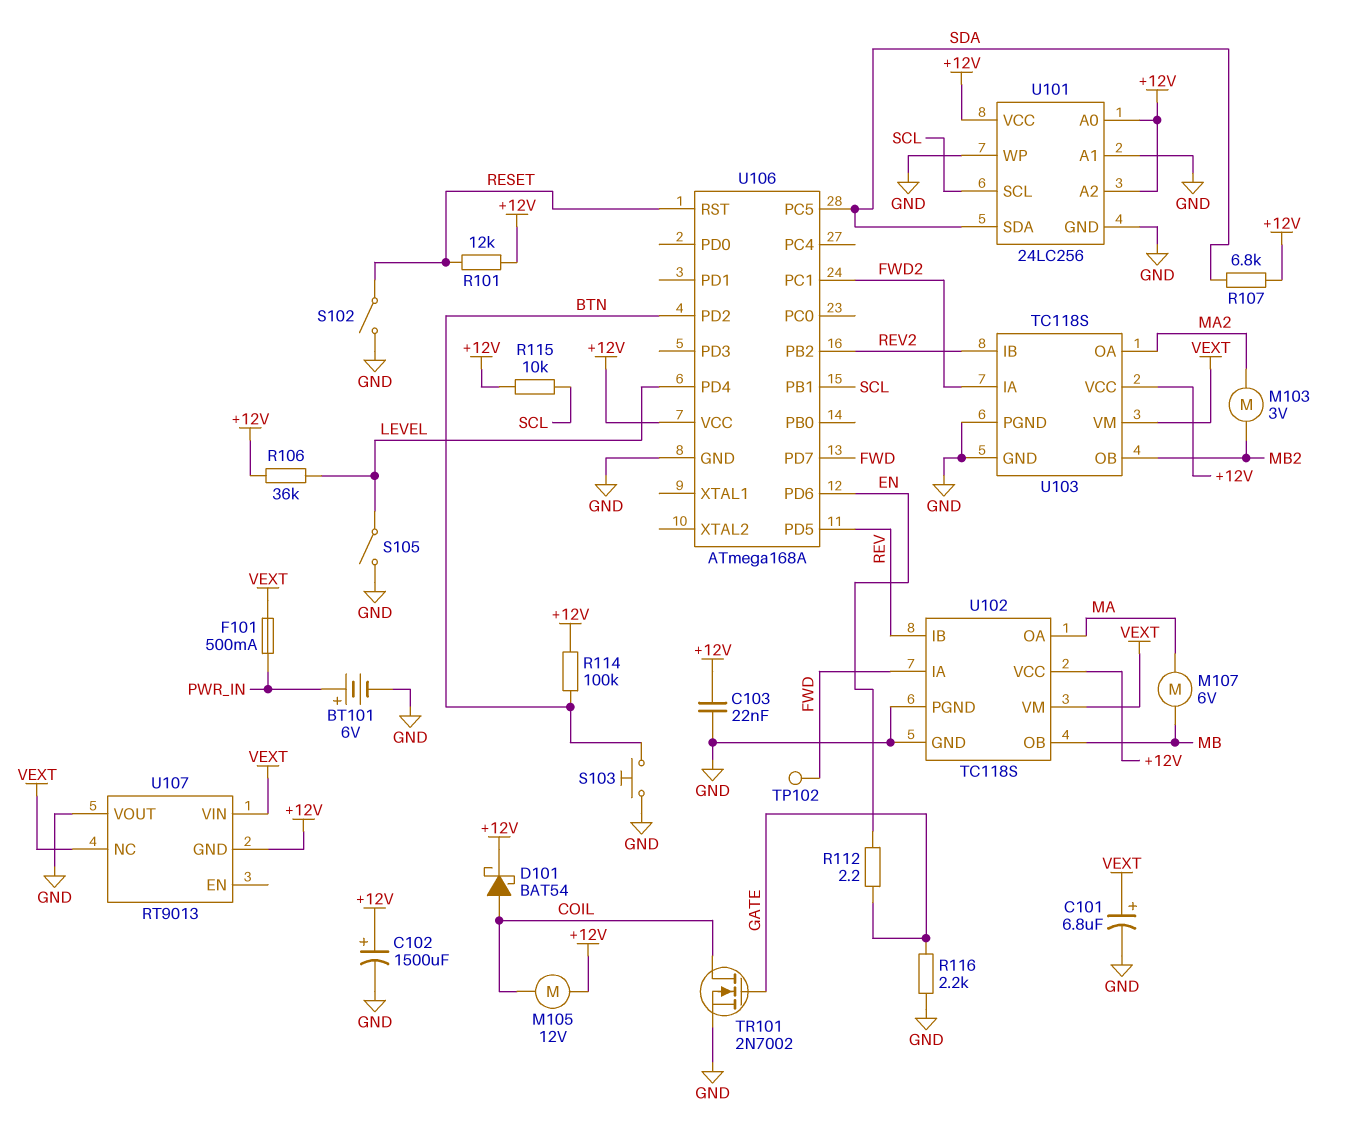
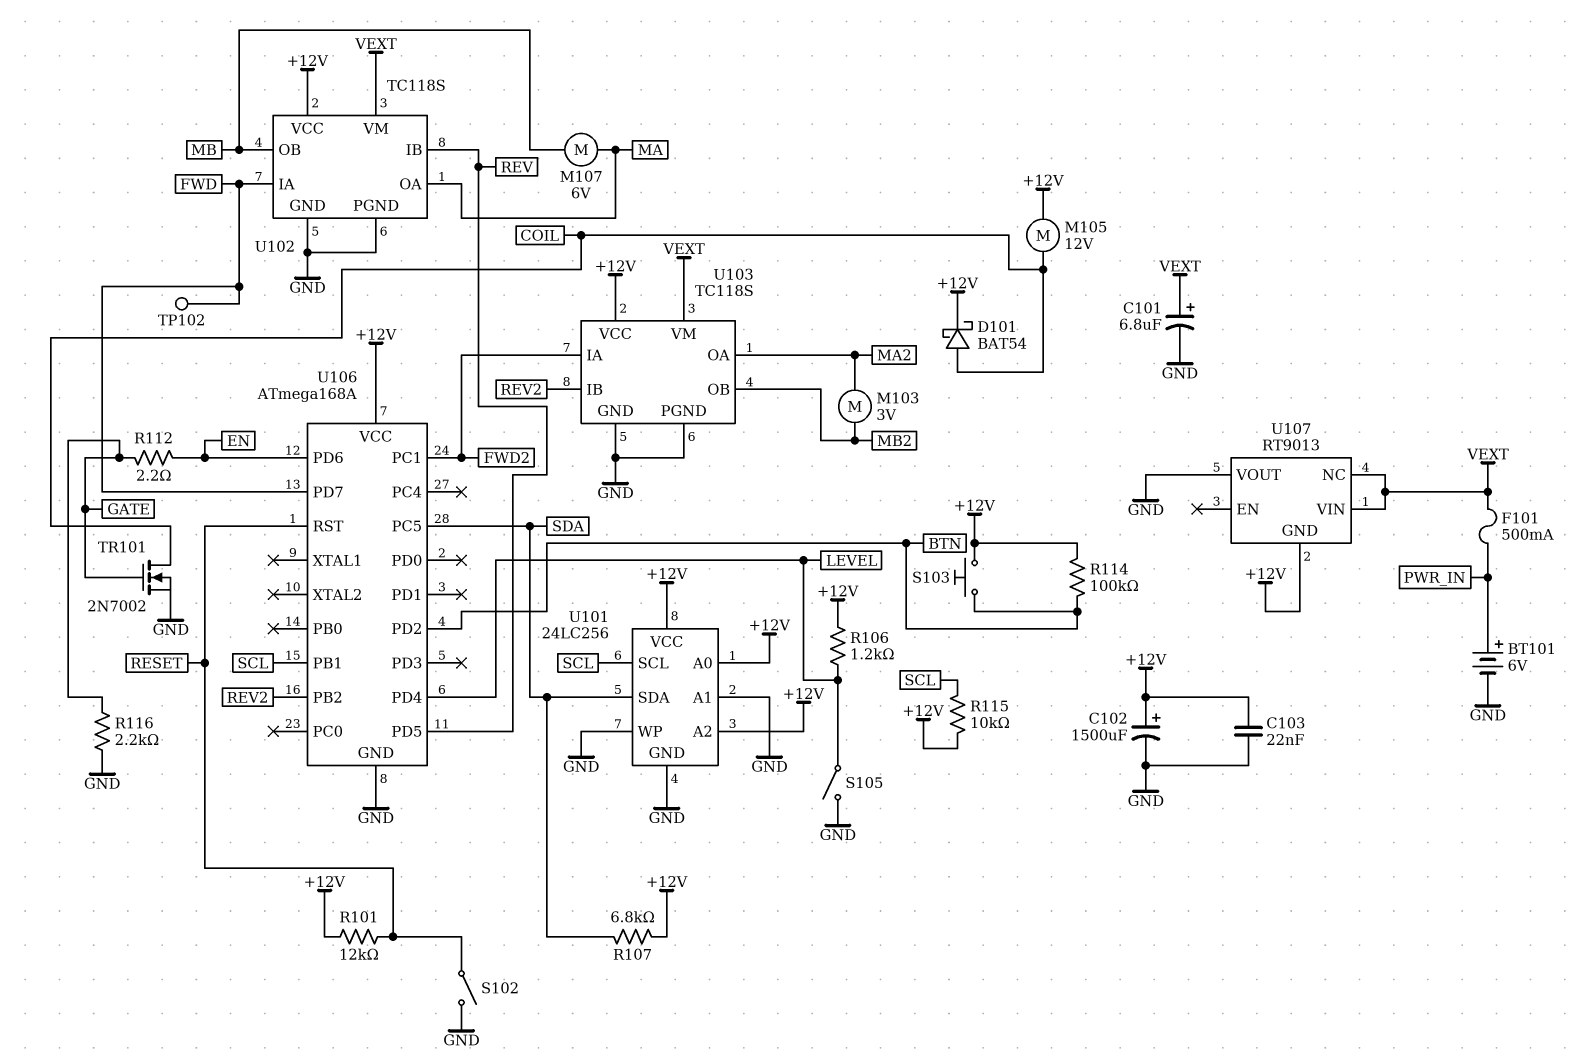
R106: 36k (+12V, LEVEL) -> 1.2k (+12V, LEVEL)
S103: button (BTN, GND) -> button (+12V, BTN)

